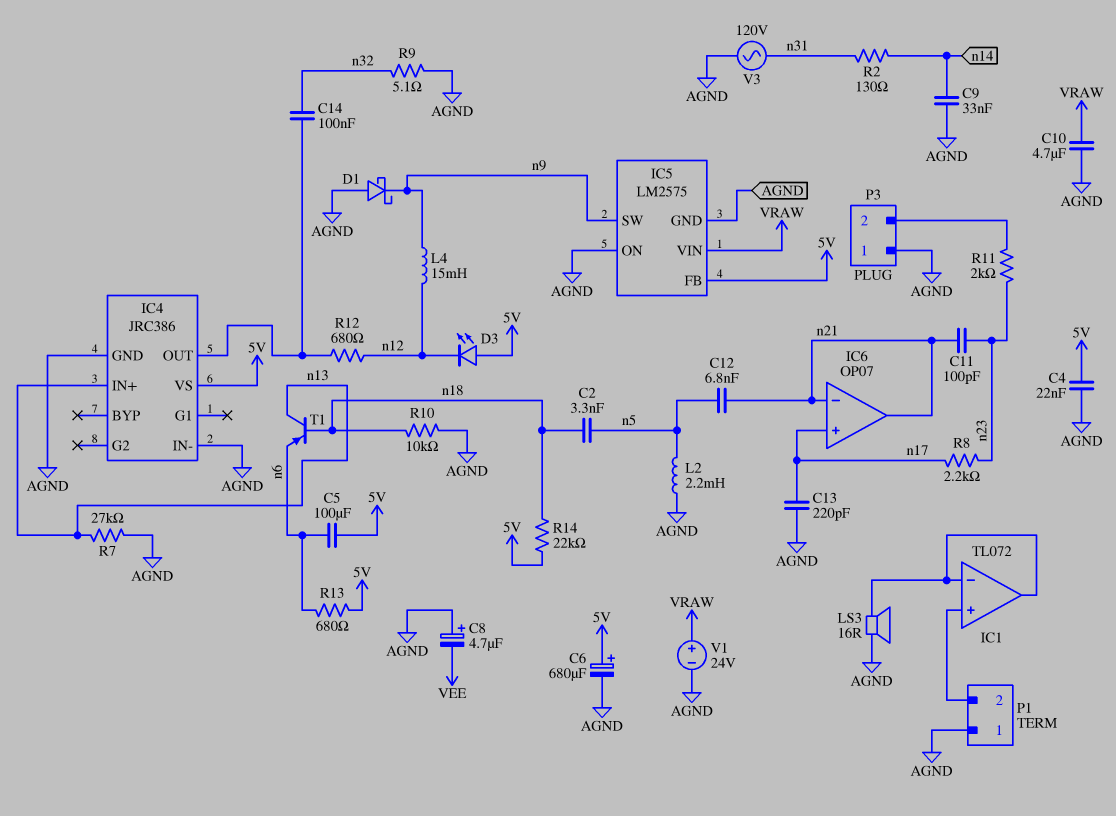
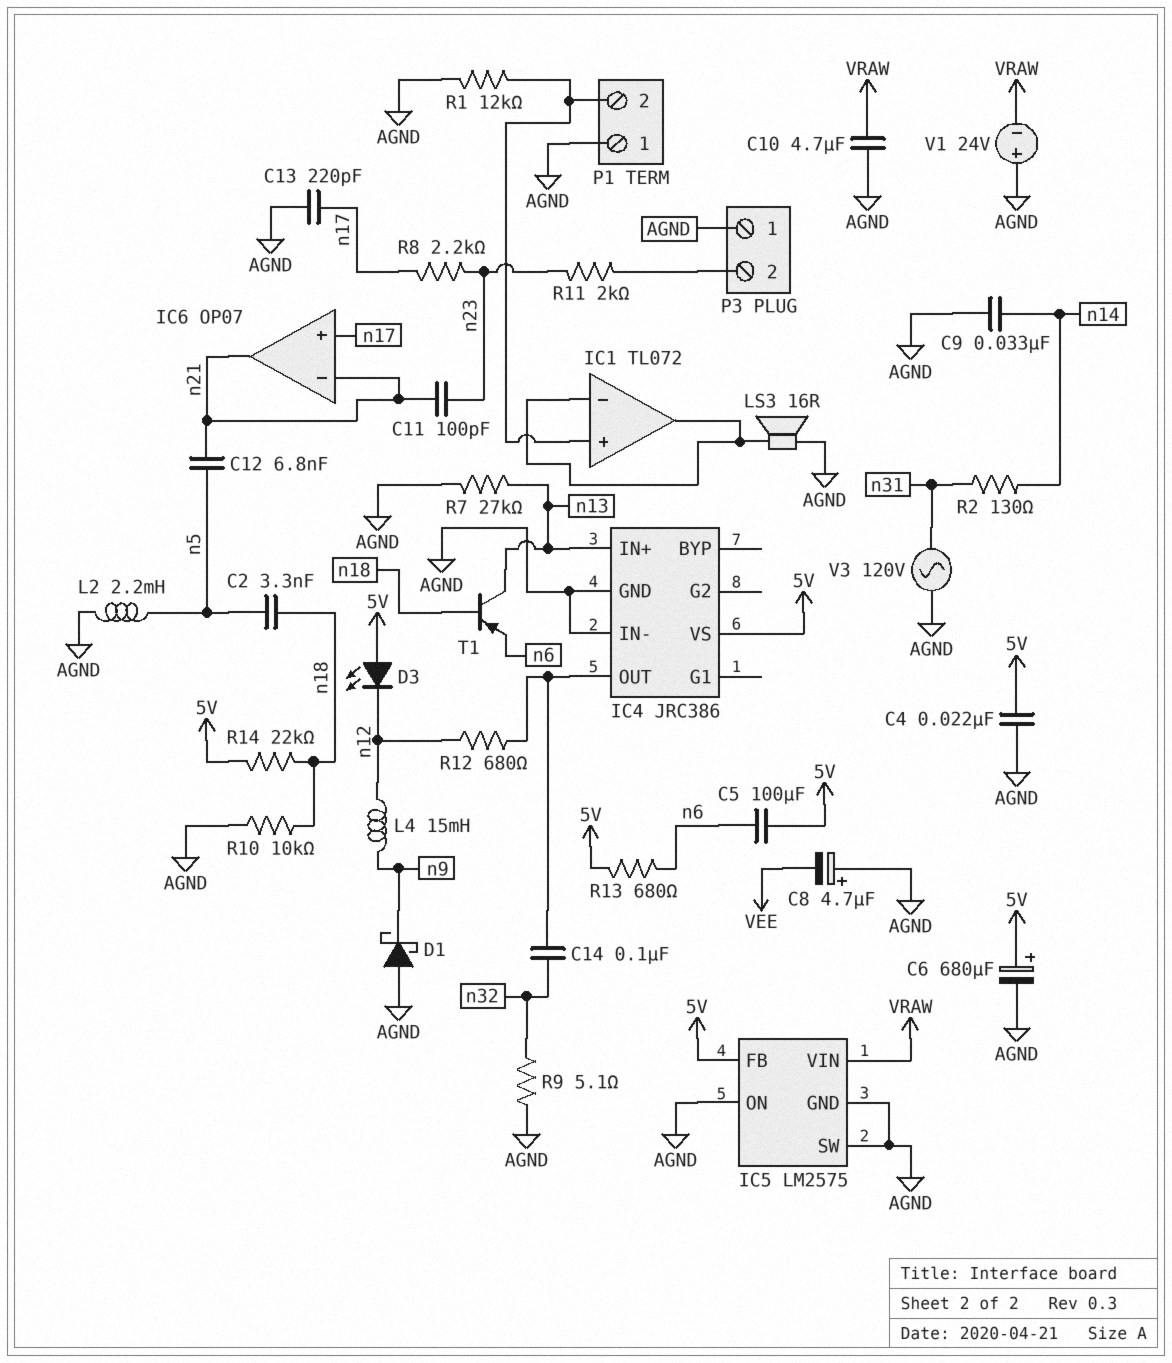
IC5 pin SW: n9 -> AGND
R1: none -> 12k (AGND, IC1/in+)
V1: 24V (plus VRAW, minus AGND) -> 24V (plus AGND, minus VRAW)

